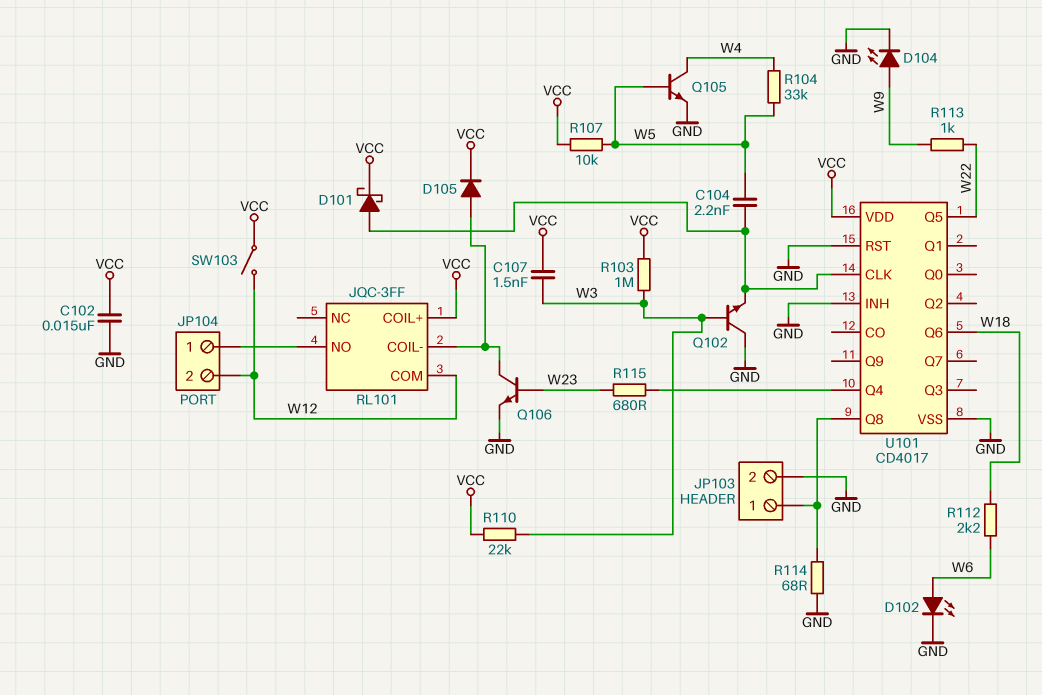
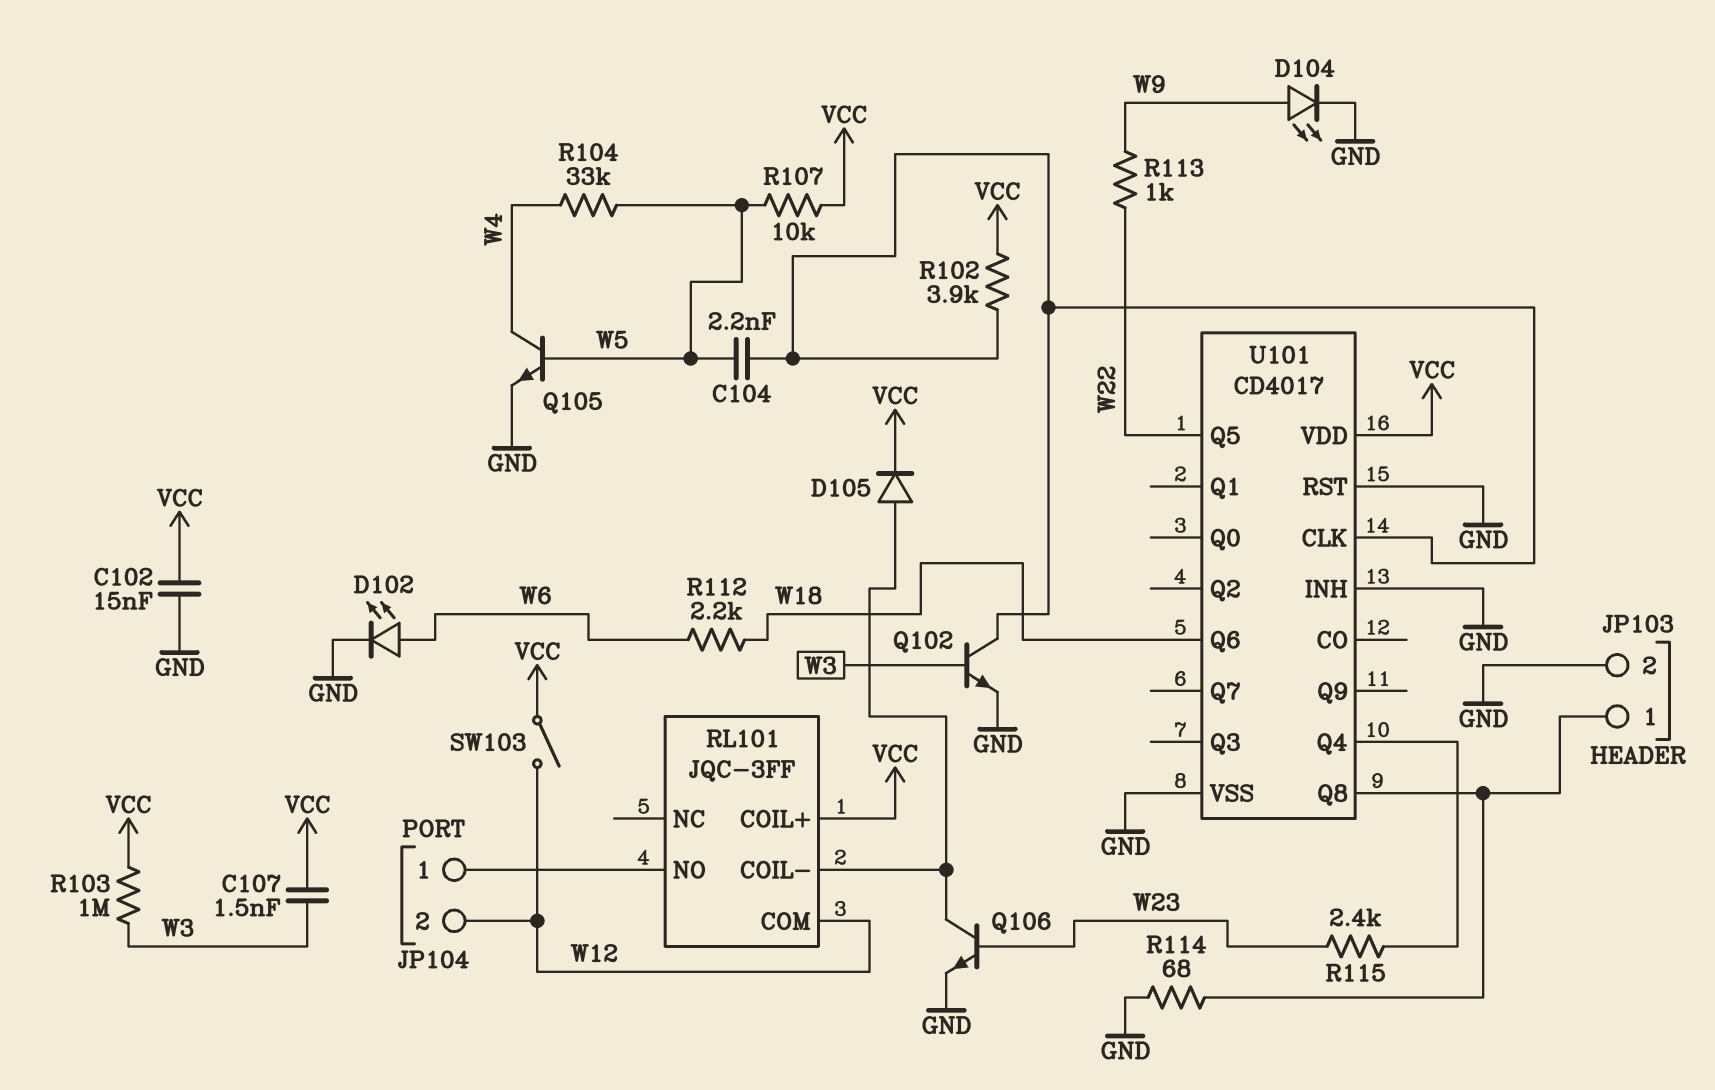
D101: schottky (A U101/CLK, K VCC) -> none
Q102: NPN (B W3, C GND, E U101/CLK) -> NPN (B W3, C U101/CLK, E GND)
R102: none -> 3.9k (U101/CLK, VCC)
R110: 22k (VCC, W3) -> none
R115: 680 (U101/Q4, W23) -> 2.4k (U101/Q4, W23)

